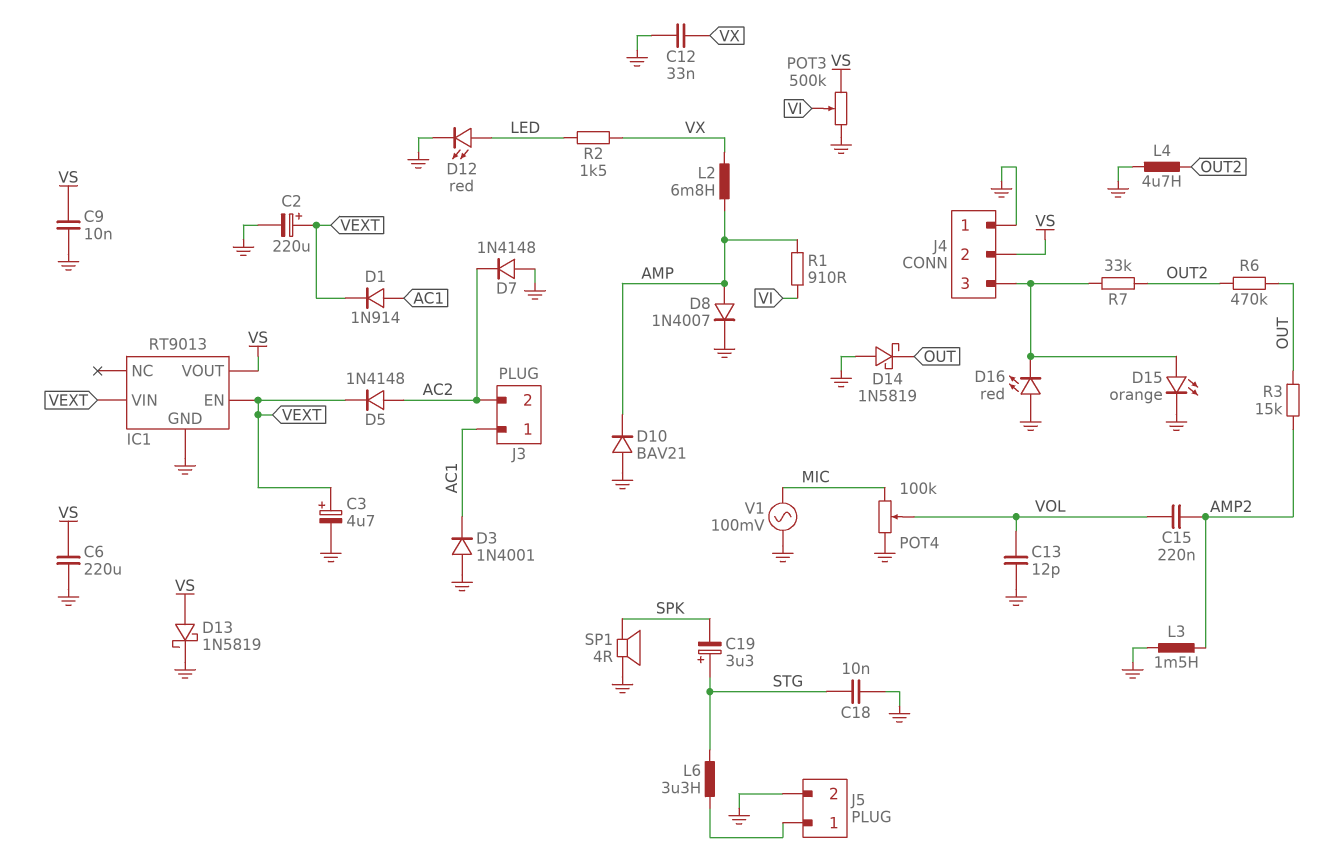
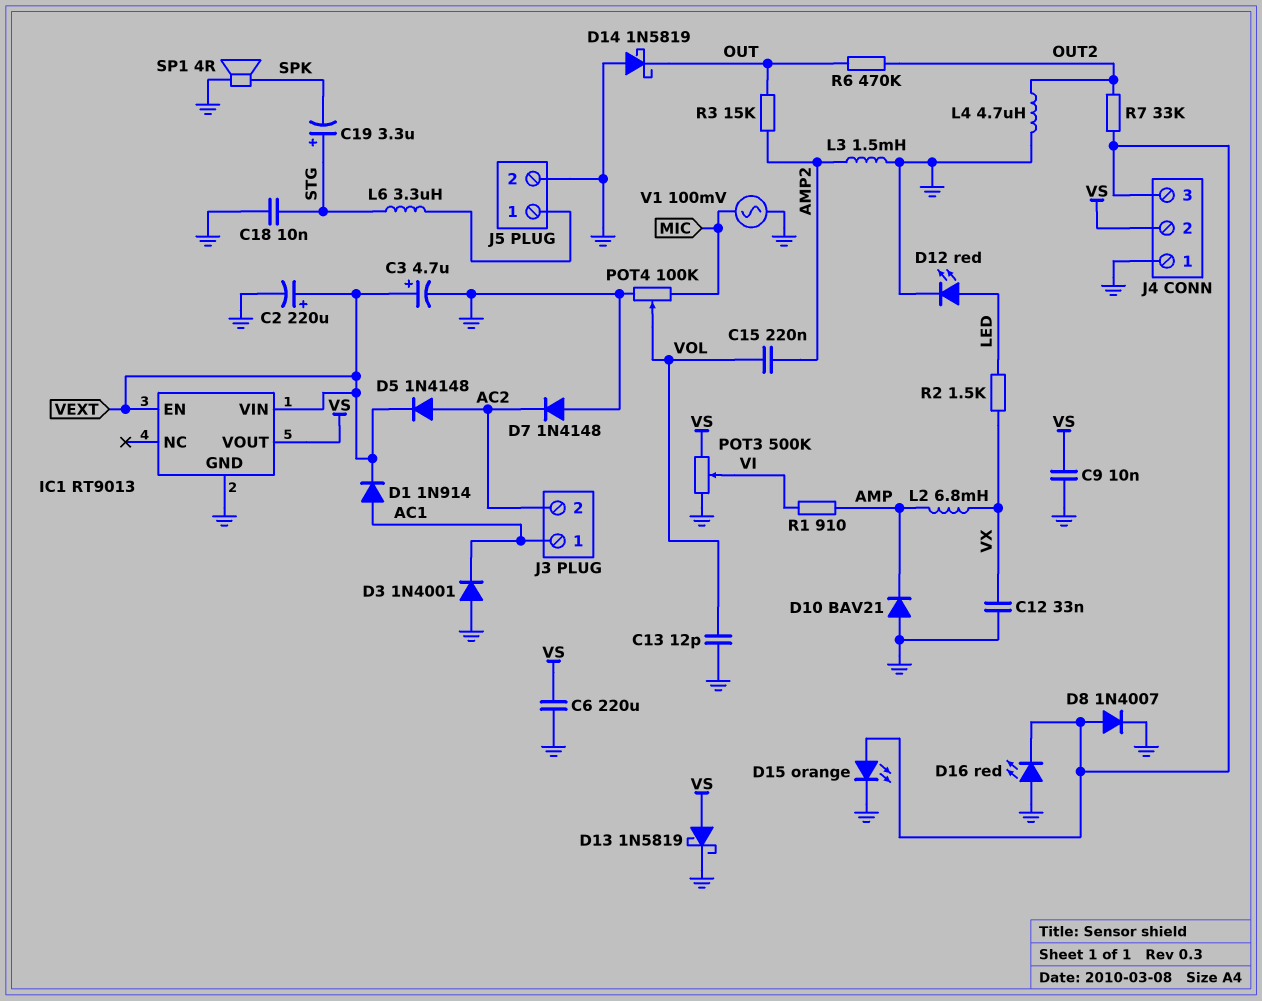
D8: diode 1N4007 (A AMP, K GND) -> diode 1N4007 (A J4/3, K GND)

